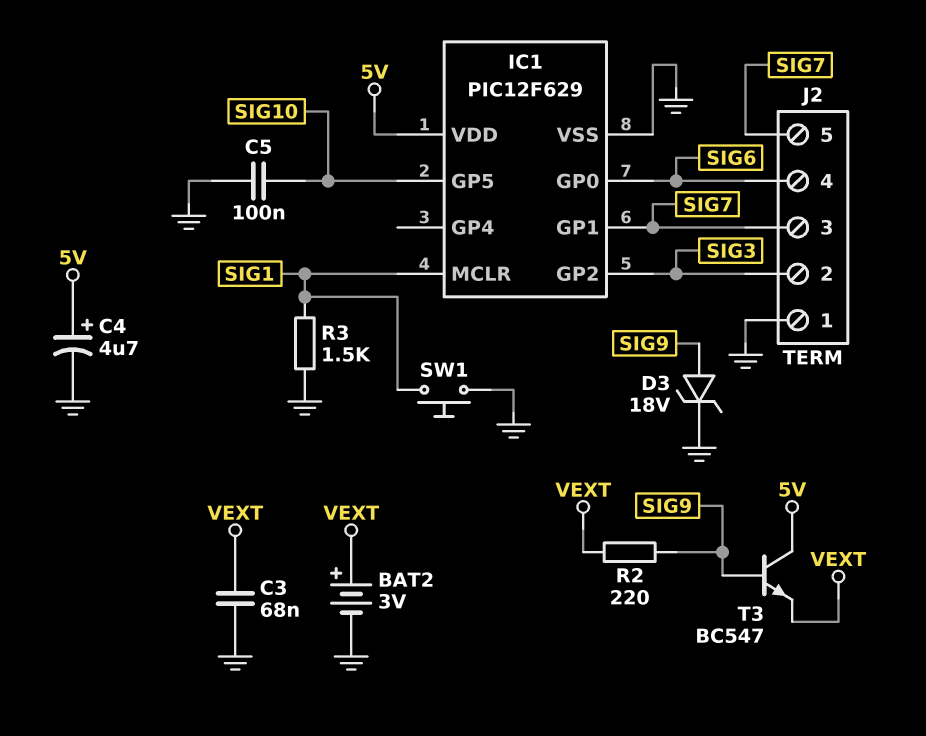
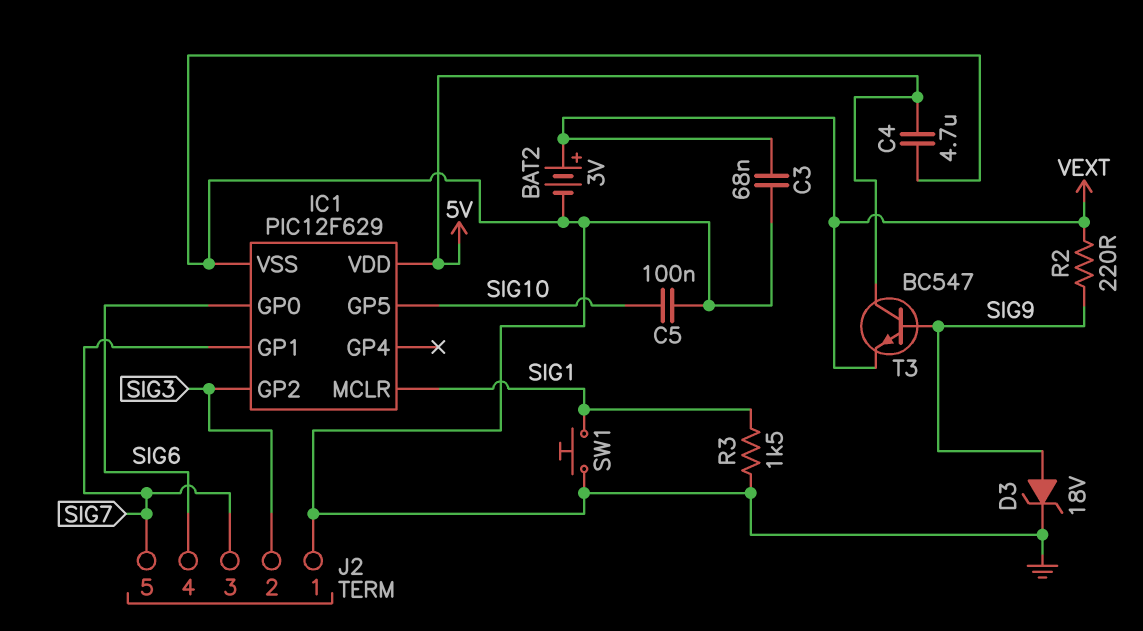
C4: 4.7uF (plus 5V, minus GND) -> 4.7uF (5V, GND)

